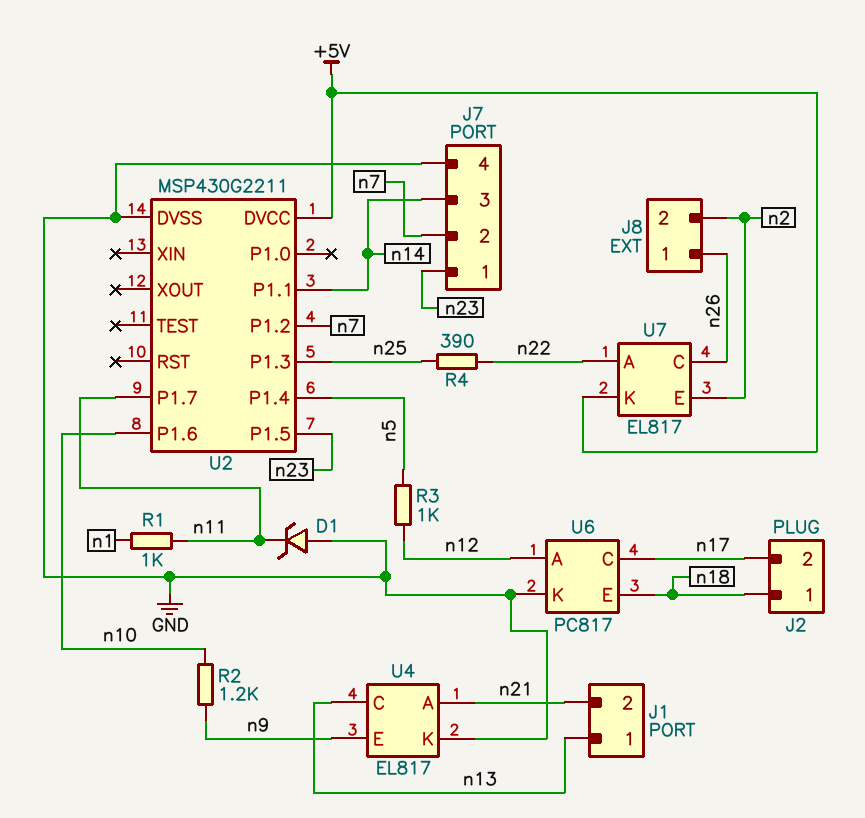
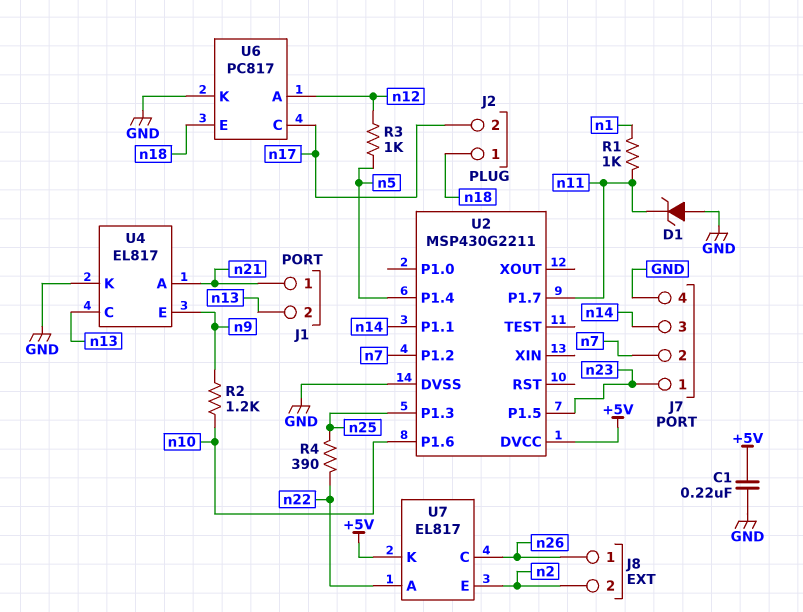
C1: none -> 220nF (+5V, GND)
J1 pin 1: n13 -> n21
J1 pin 2: n21 -> n13

